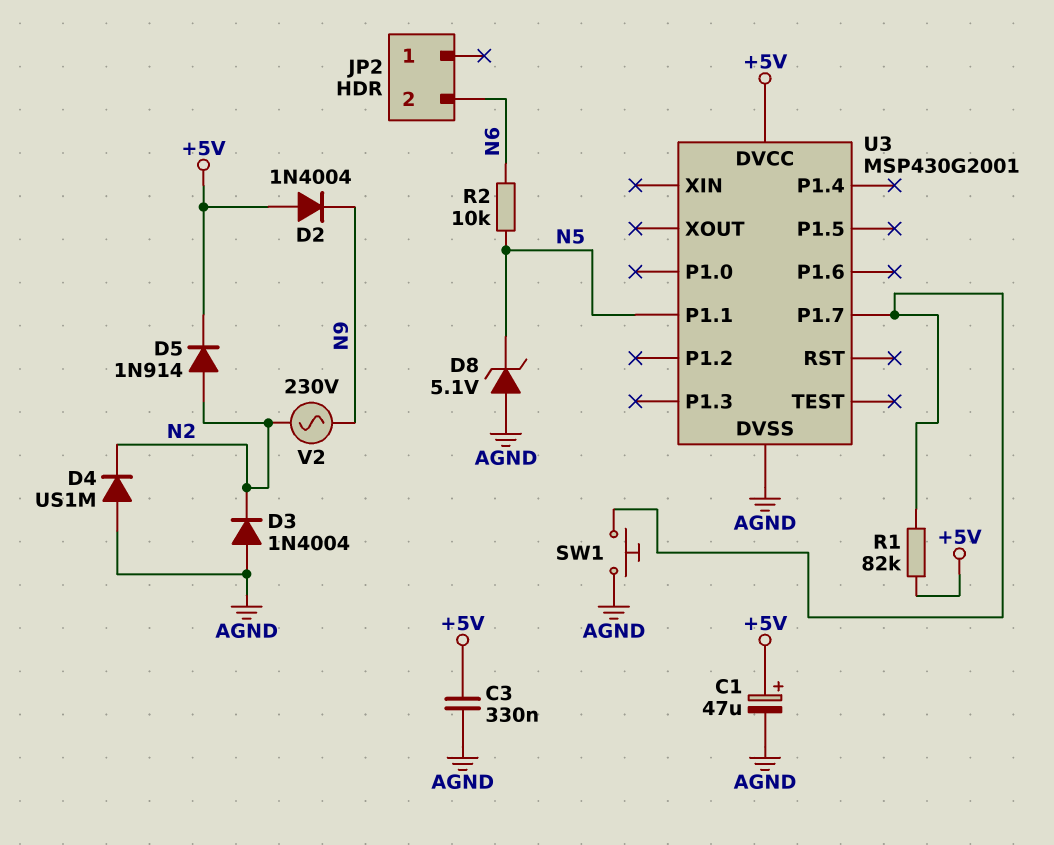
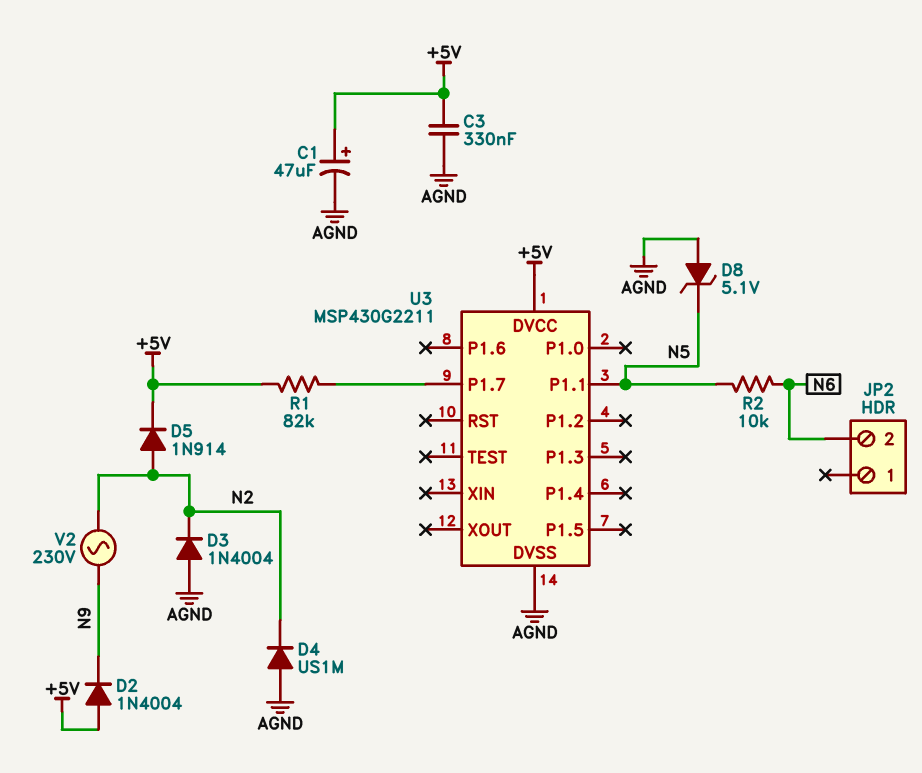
SW1: button (AGND, U3/P1.7) -> none
U3: MSP430G2001 -> MSP430G2211

